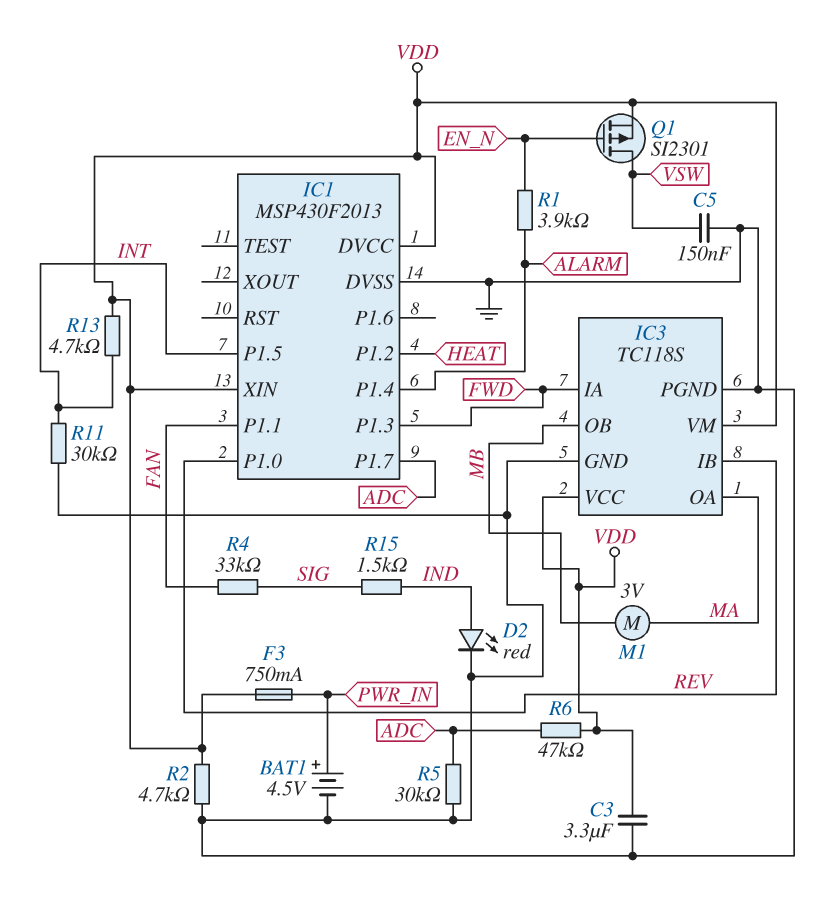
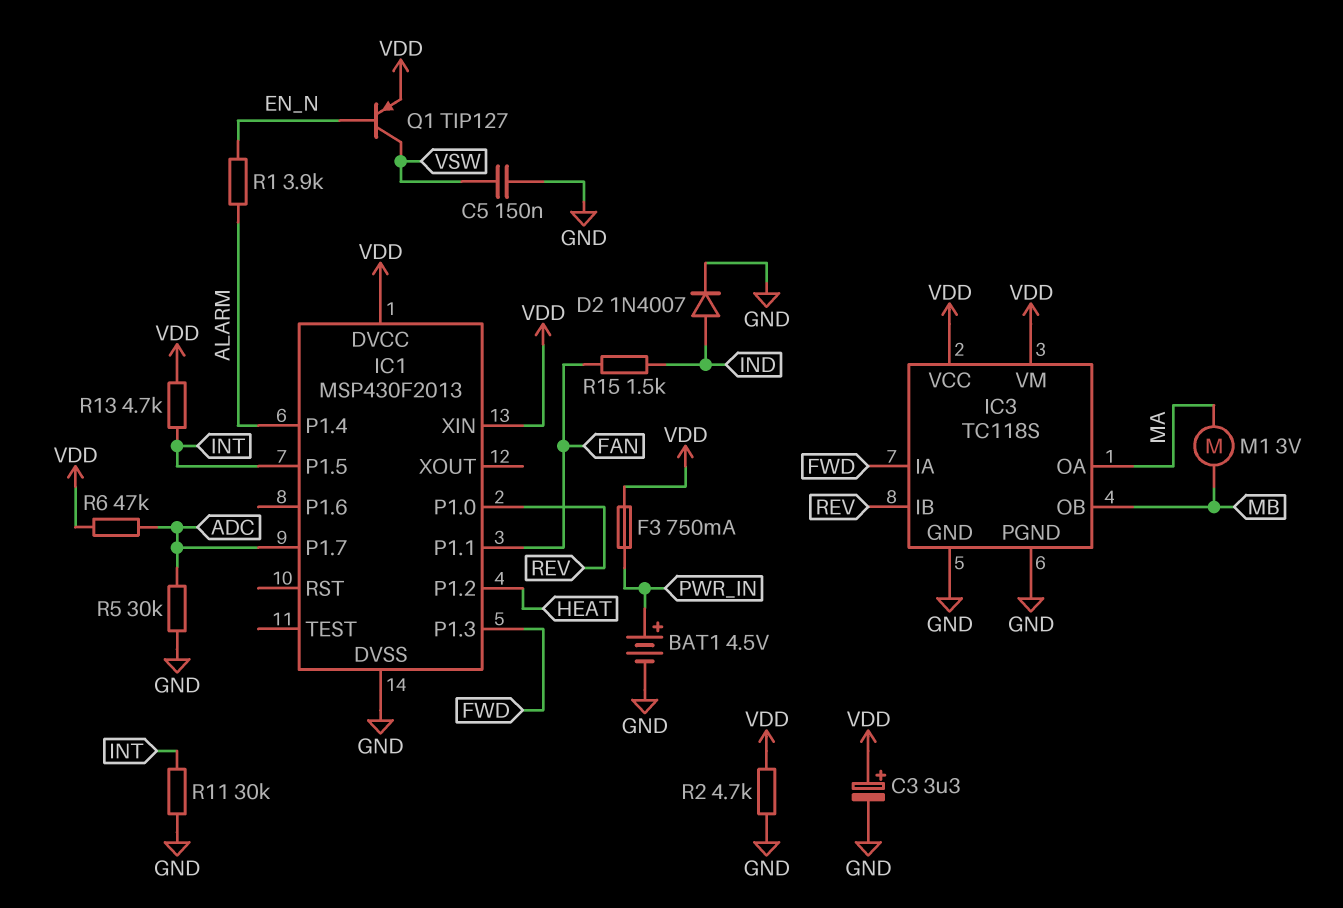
C3: 3.3uF (GND, VDD) -> 3.3uF (plus VDD, minus GND)
D2: LED red (A IND, K GND) -> diode 1N4007 (A IND, K GND)
Q1: PMOS SI2301 (G EN_N, D VSW, S VDD) -> PNP TIP127 (B EN_N, C VSW, E VDD)
R4: 33k (FAN, SIG) -> none
R15: 1.5k (IND, SIG) -> 1.5k (FAN, IND)

